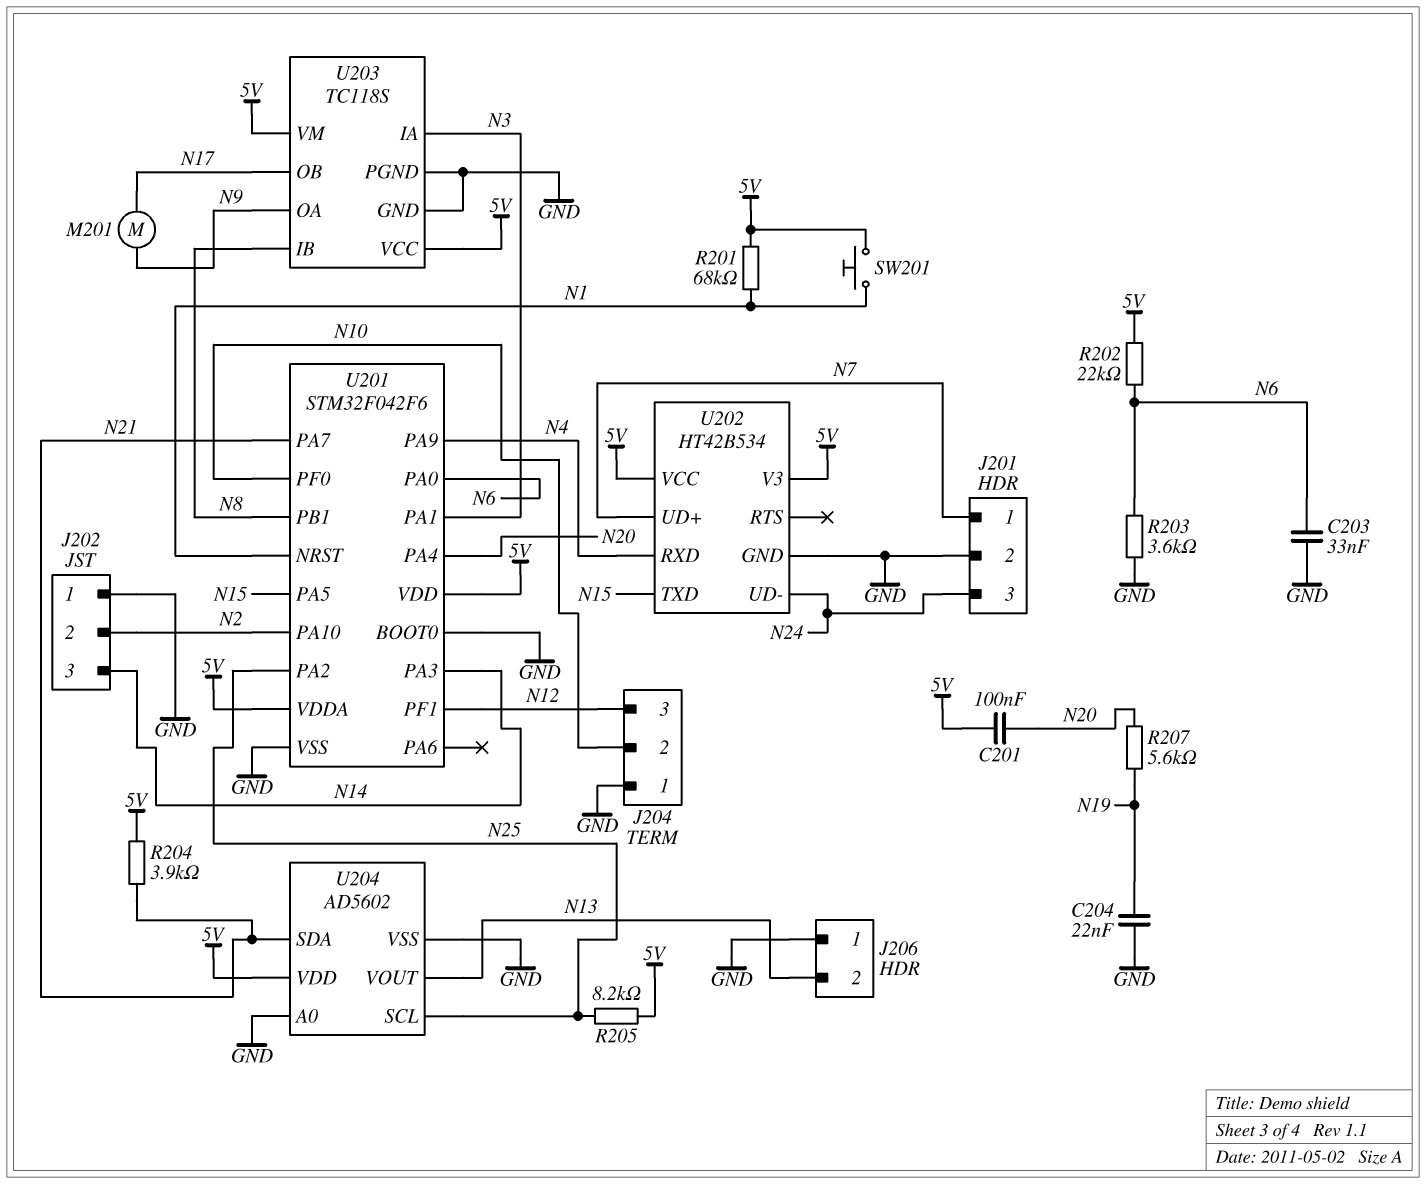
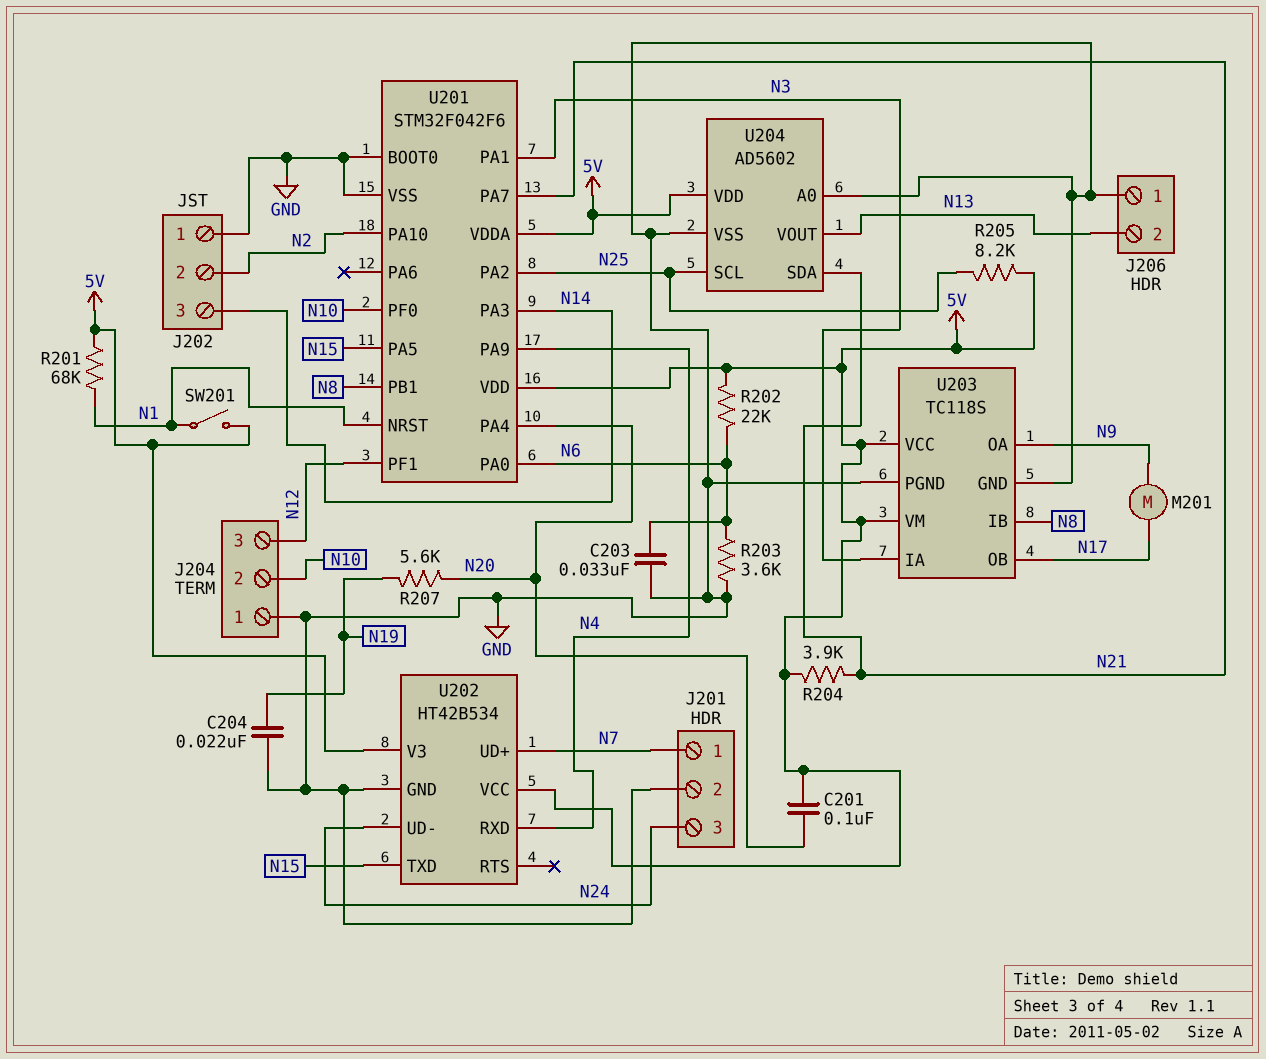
SW201: button (5V, N1) -> switch (5V, N1)

